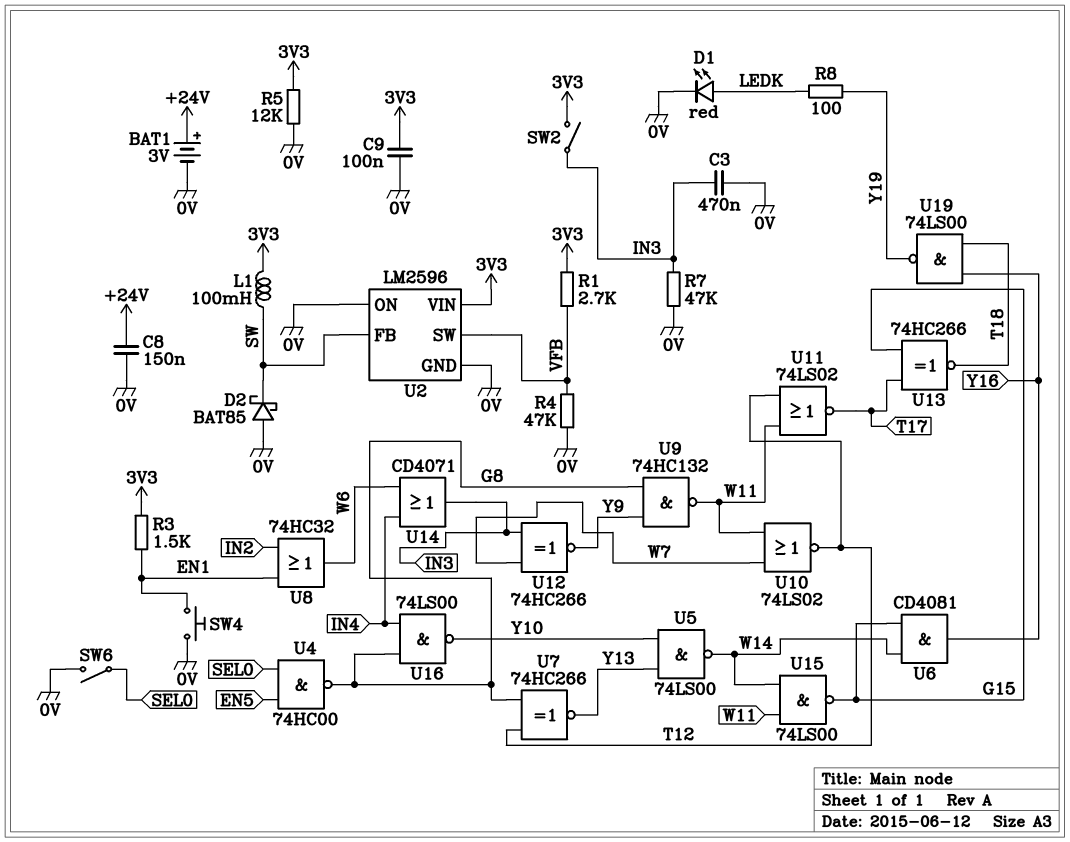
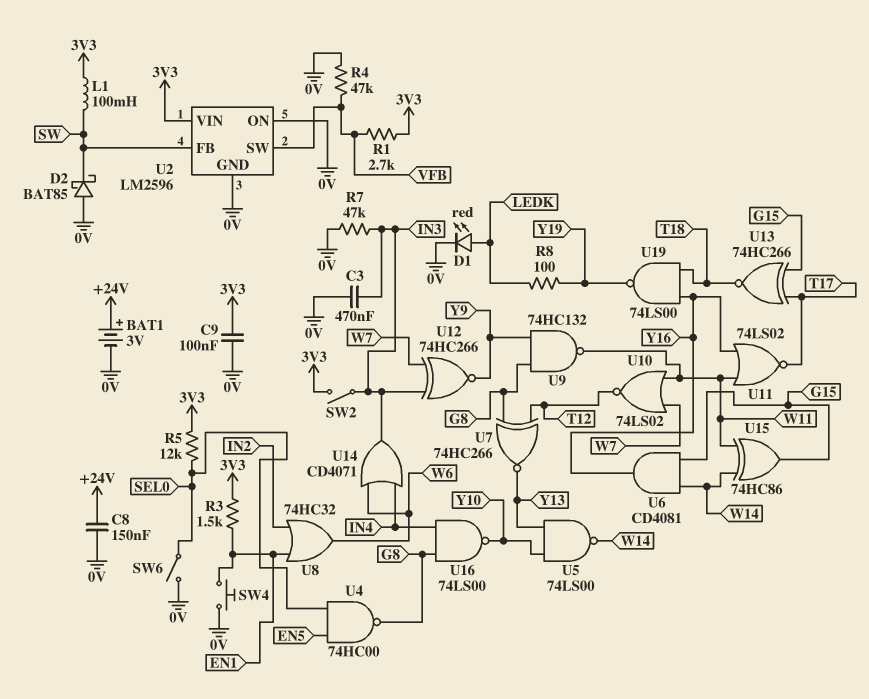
R5: 12k (0V, 3V3) -> 12k (3V3, SEL0)
U11: NOR 74LS02 (in T12, in W11, out T17) -> NOR 74LS02 (in W11, in Y16, out T17)
U15: NAND 74LS00 (in W11, in W14, out G15) -> XOR 74HC86 (in W11, in W14, out G15)

